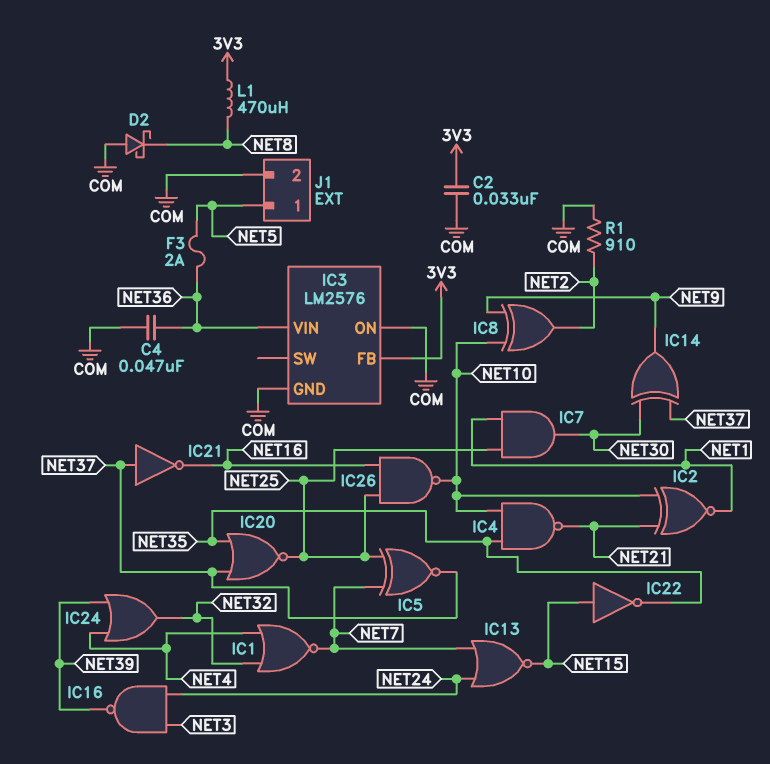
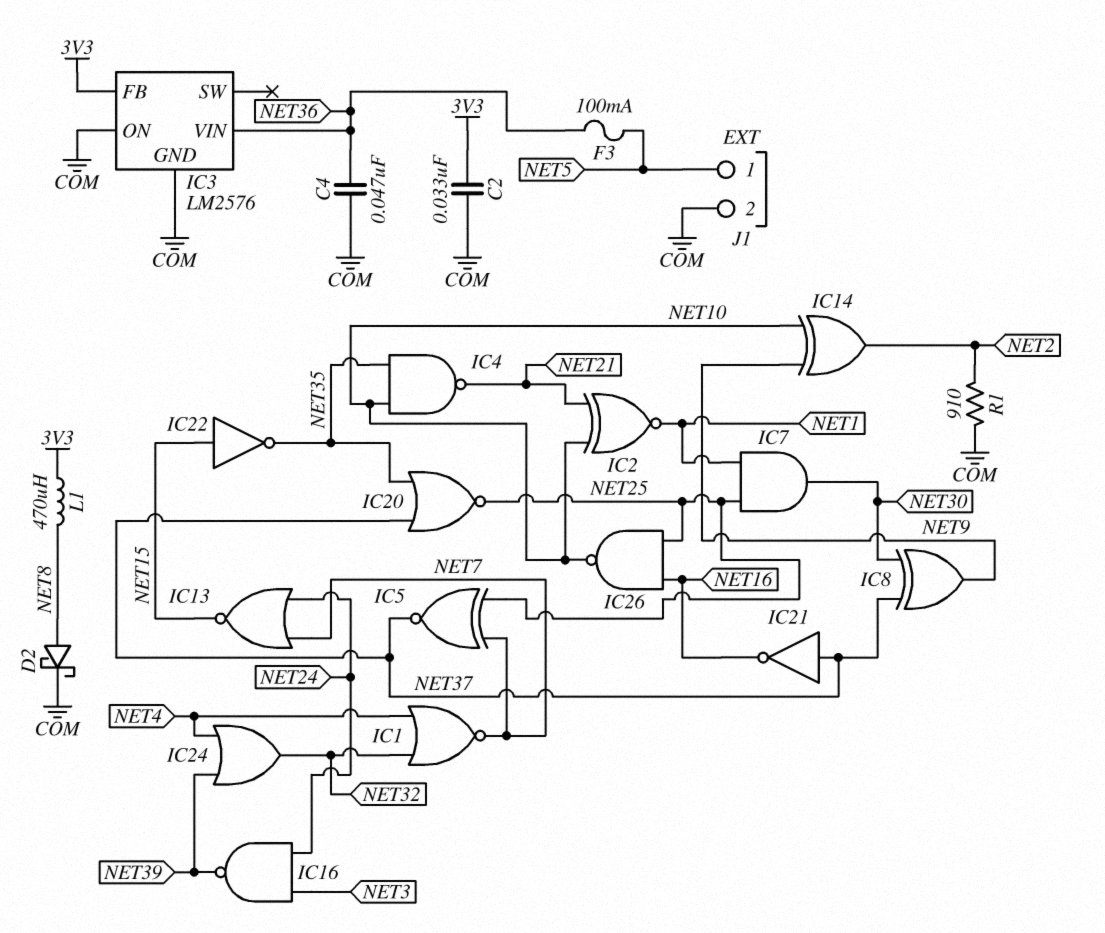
D2: schottky (A COM, K NET8) -> schottky (A NET8, K COM)
F3: 2A (NET5, NET36) -> 100mA (NET5, NET36)
IC8: XOR (in NET9, in NET10, out NET2) -> XOR (in NET30, in NET37, out NET9)
IC14: XOR (in NET30, in NET37, out NET9) -> XOR (in NET9, in NET10, out NET2)

